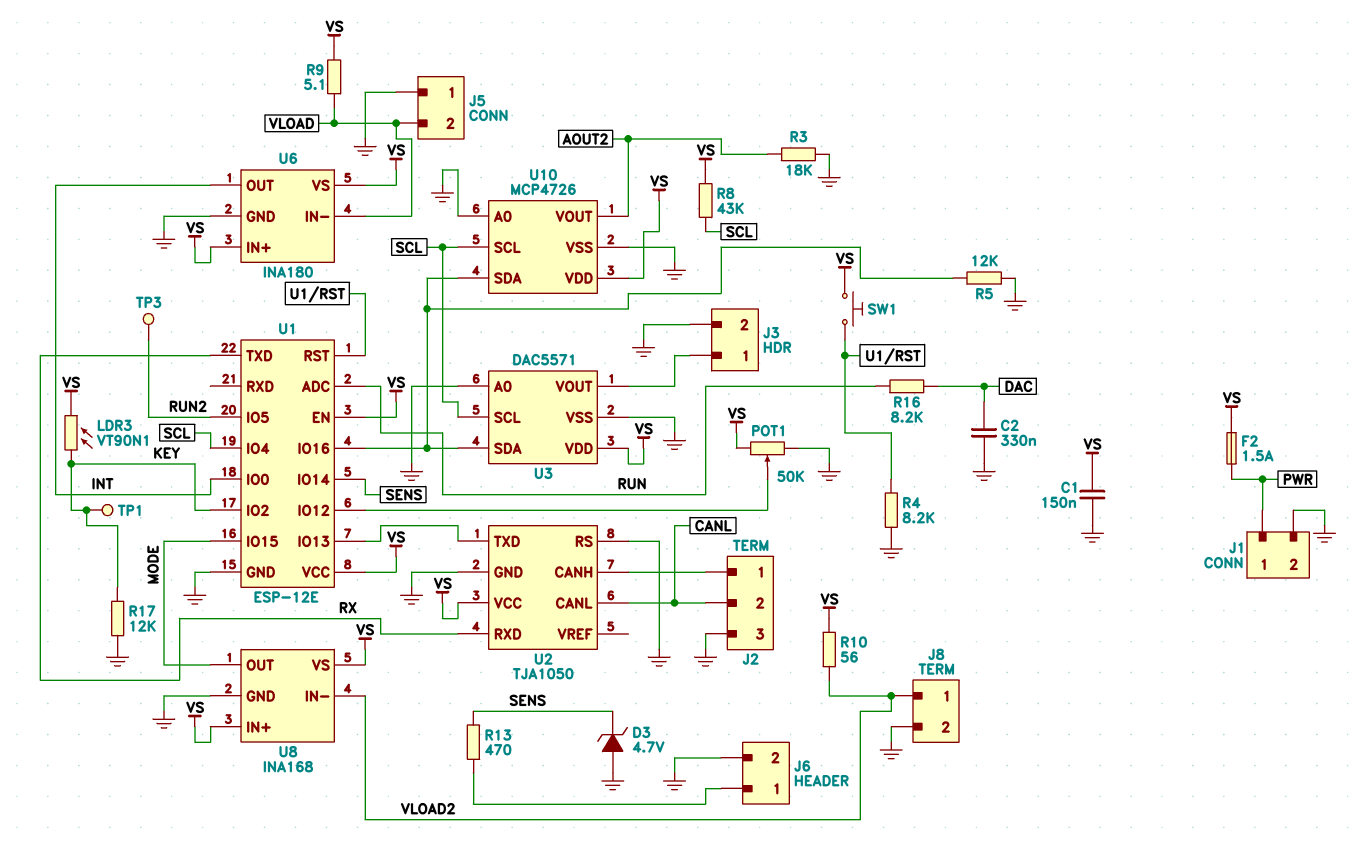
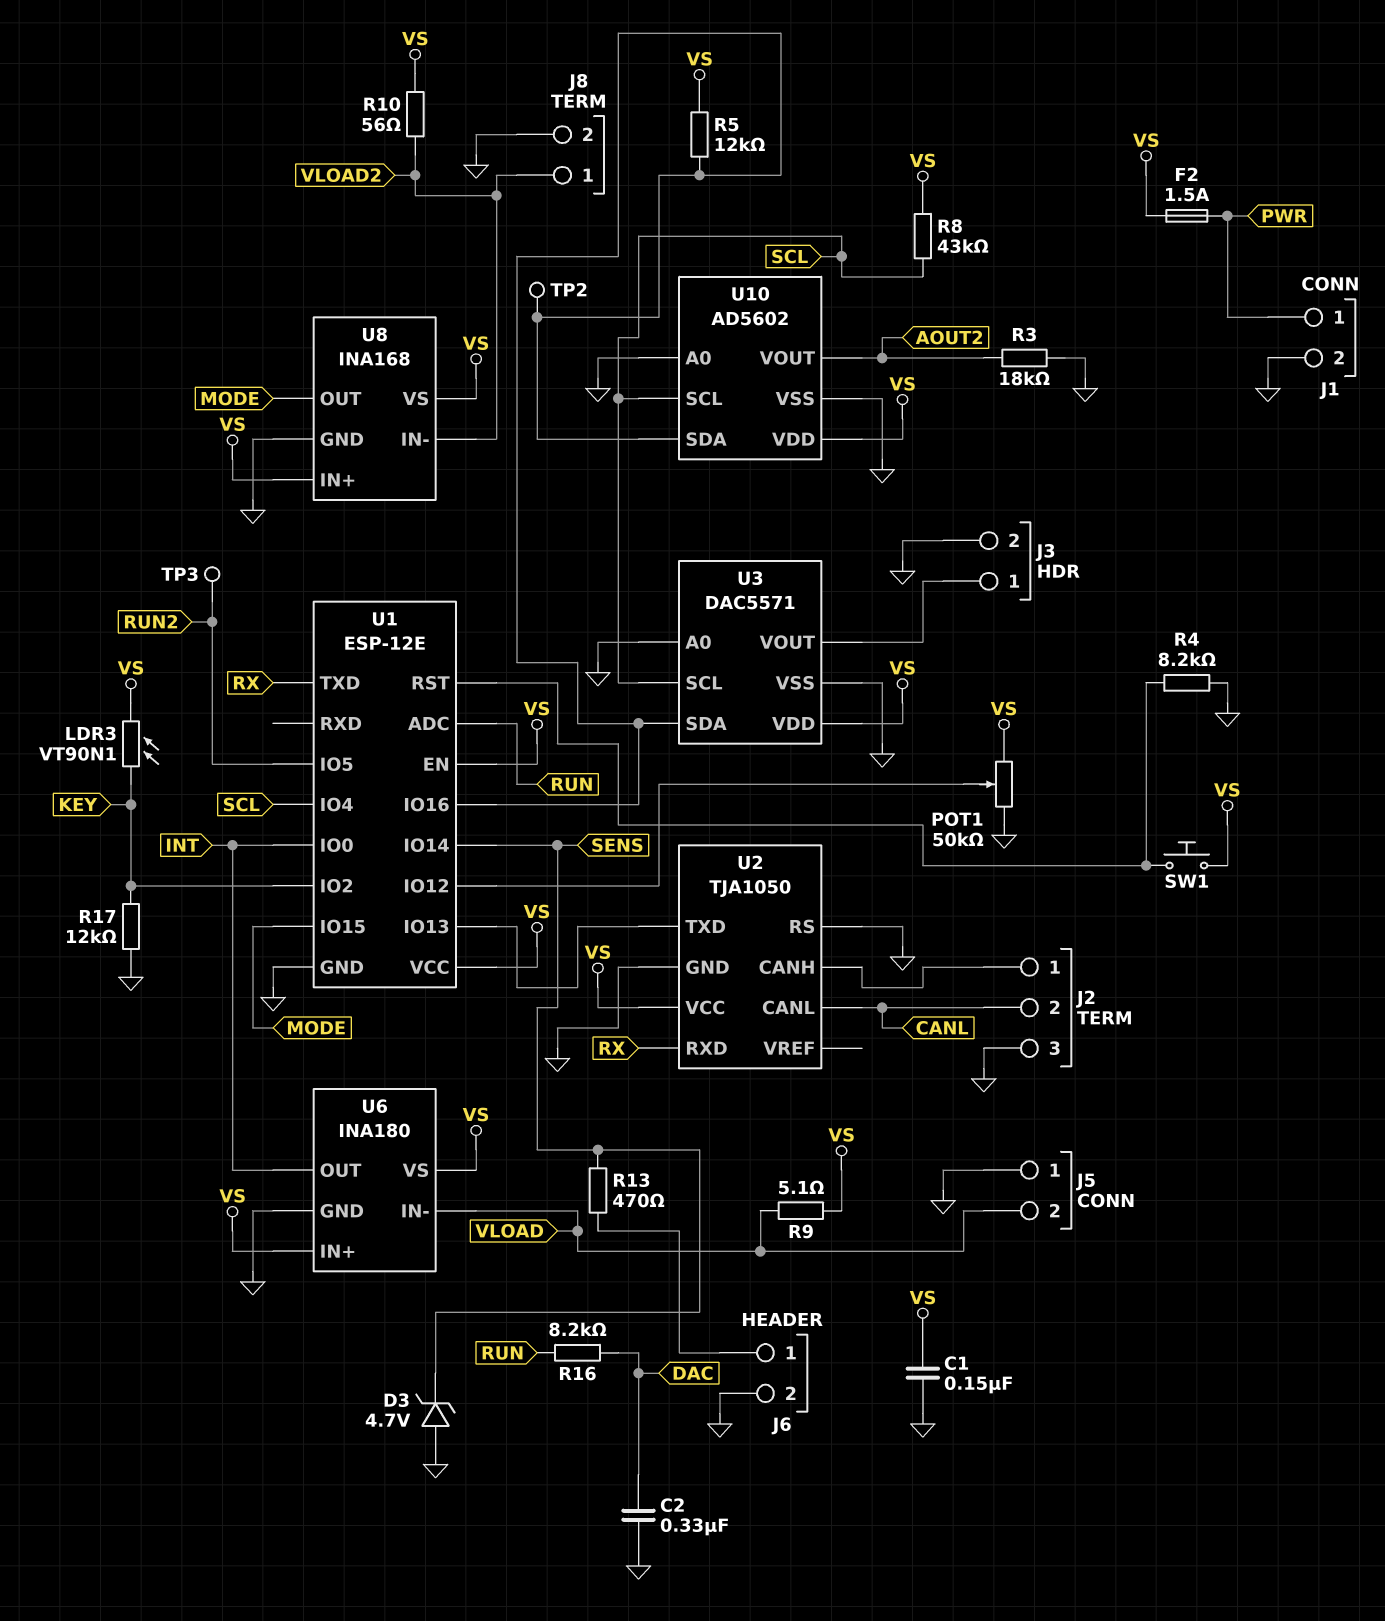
R5: 12k (GND, U1/IO16) -> 12k (U1/IO16, VS)
TP1: test point (KEY) -> none
TP2: none -> test point (U1/IO16)
U10: MCP4726 -> AD5602

